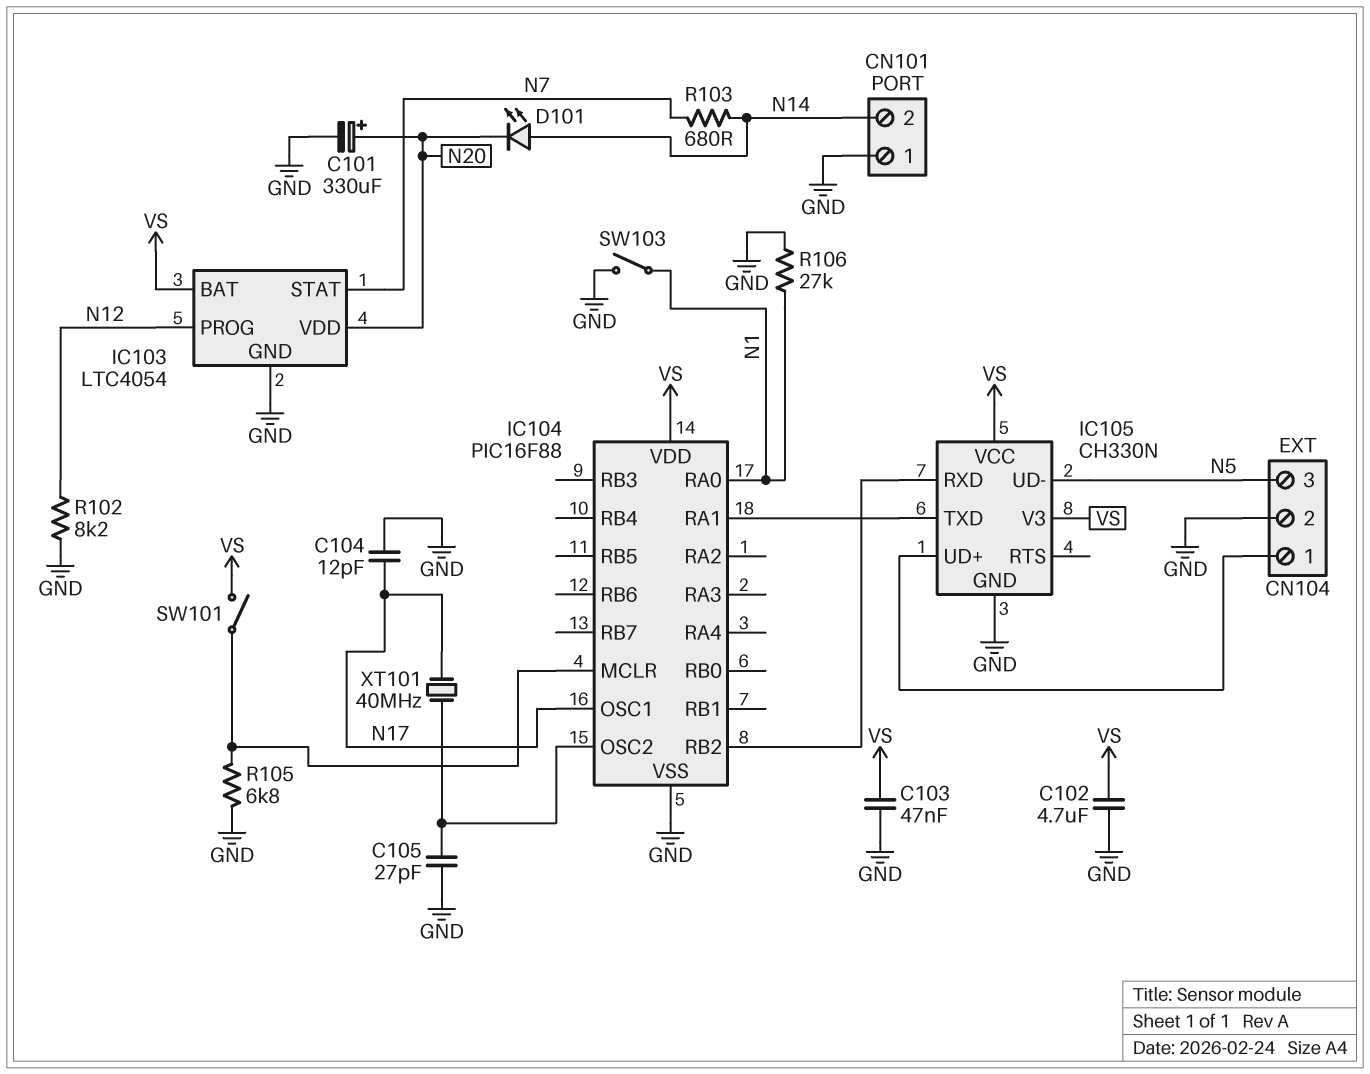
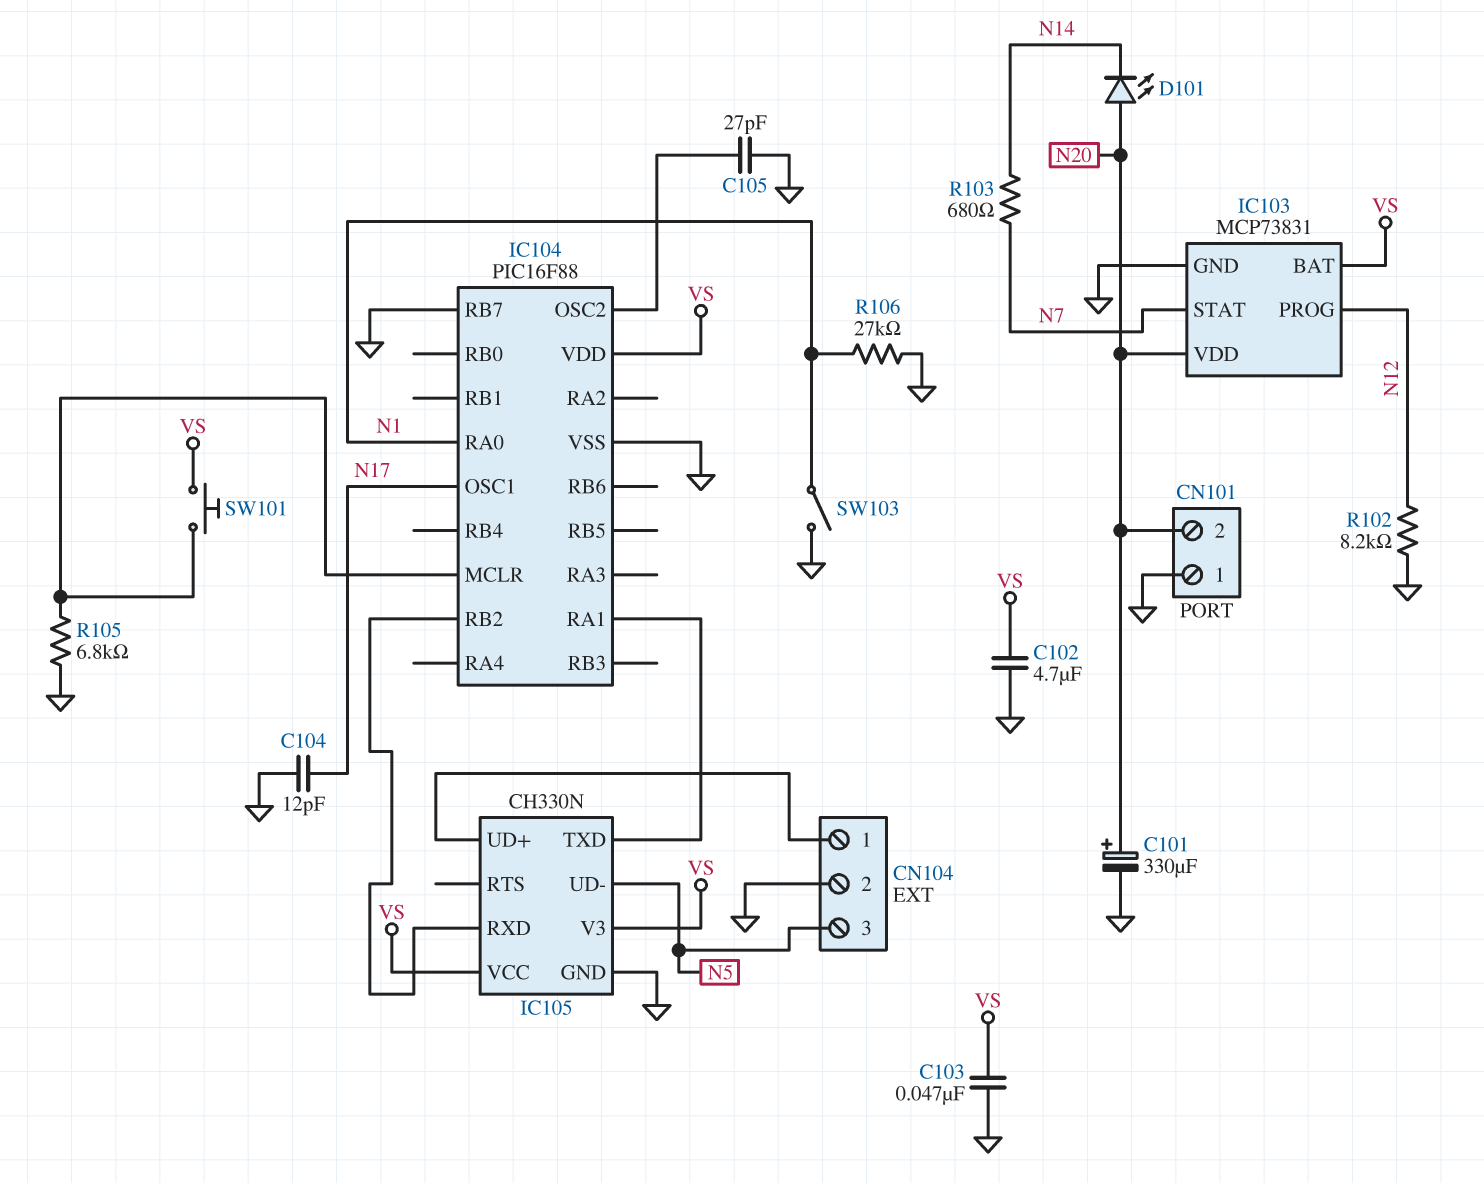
CN101 pin 2: N14 -> N20
D101: LED (A N14, K N20) -> LED (A N20, K N14)
IC103: LTC4054 -> MCP73831
IC104 pin RB7: none -> GND
SW101: switch (IC104/MCLR, VS) -> button (IC104/MCLR, VS)
XT101: 40MHz (IC104/OSC2, N17) -> none

